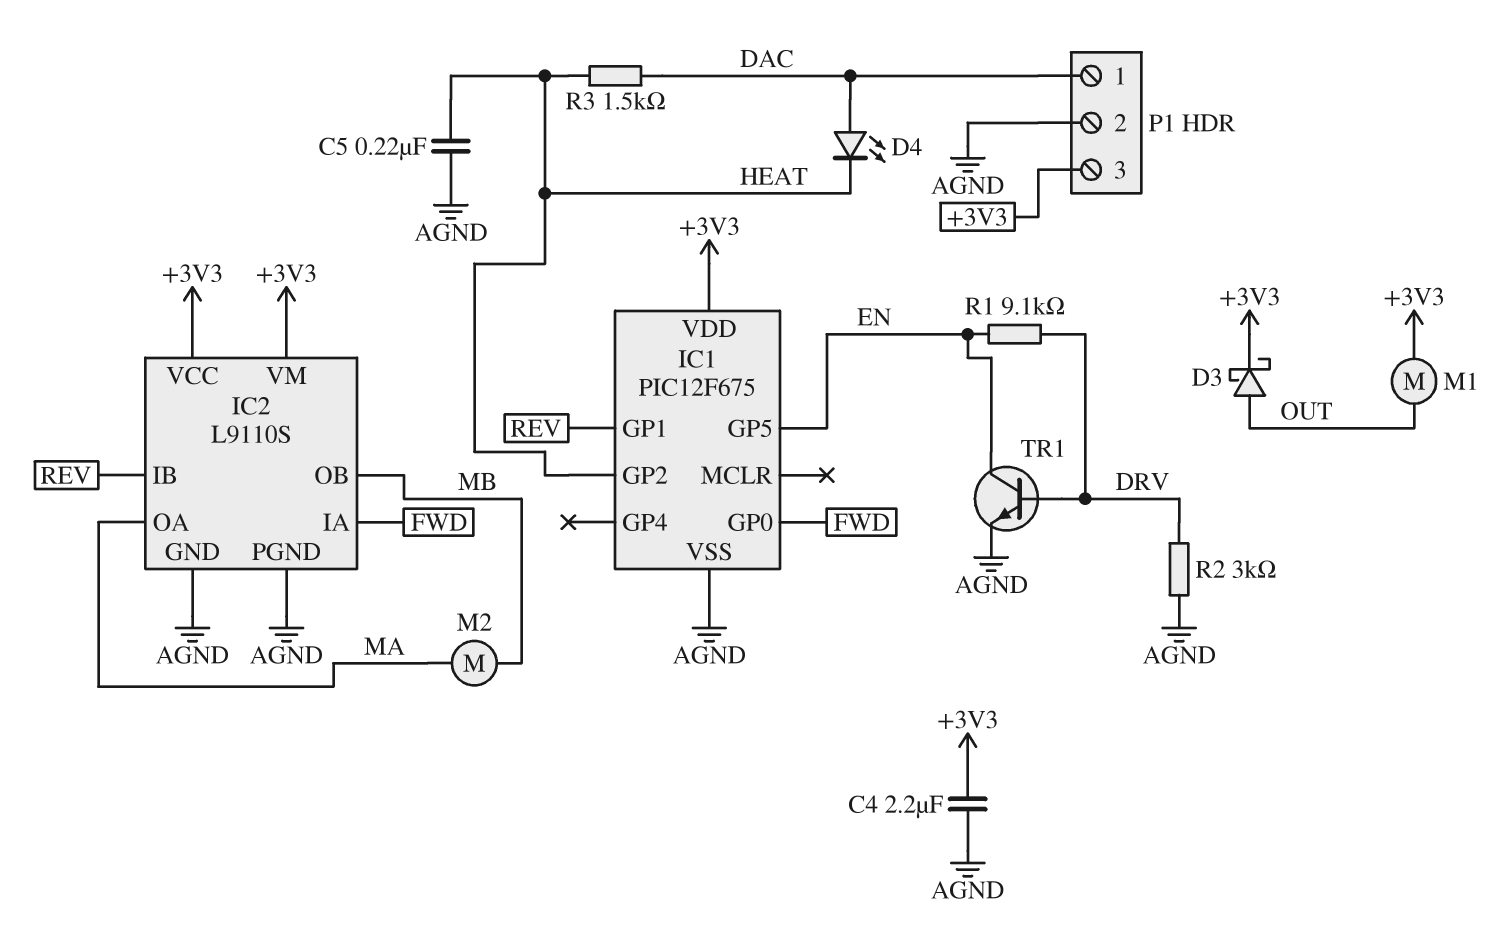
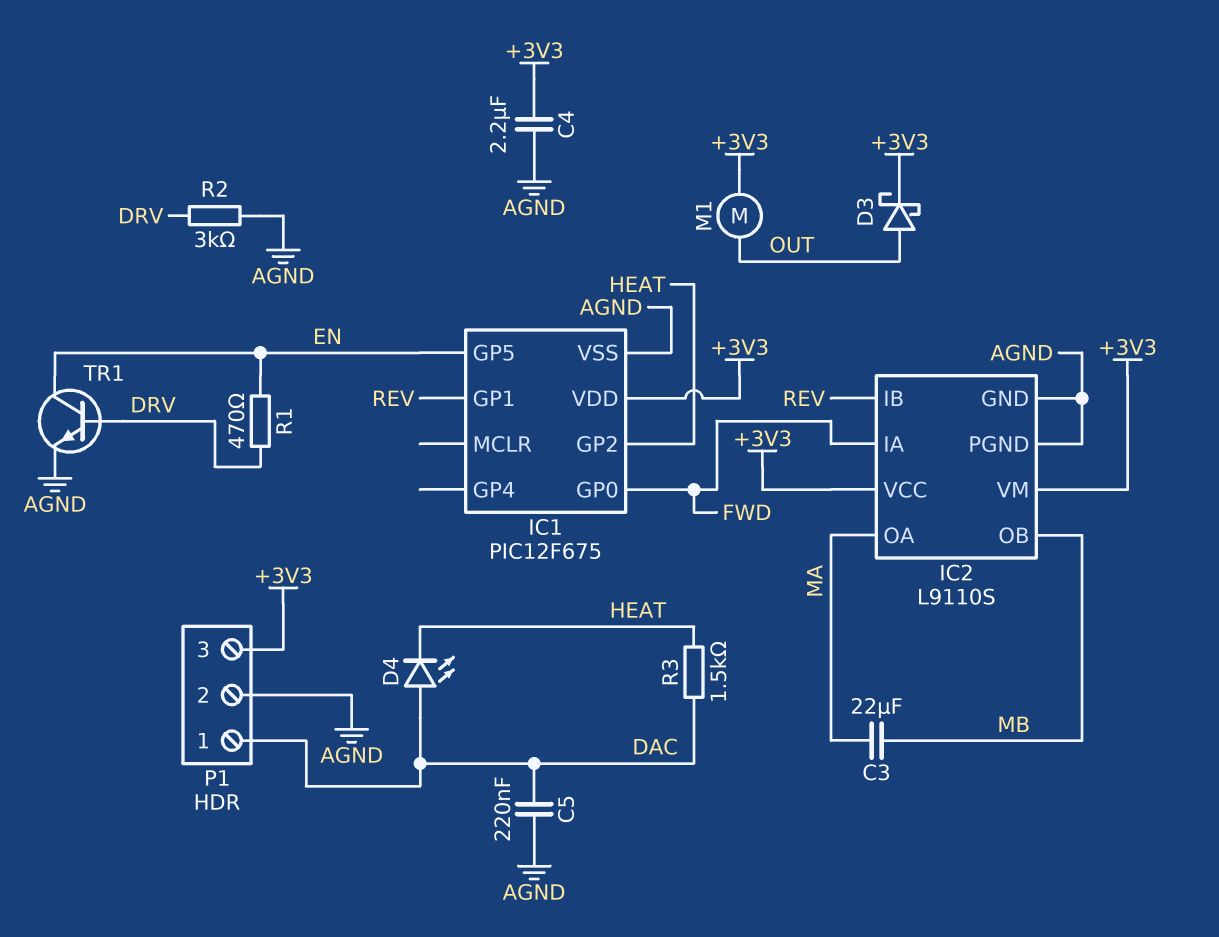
C3: none -> 22uF (MA, MB)
C5: 220nF (AGND, HEAT) -> 220nF (AGND, DAC)
M2: motor (MA, MB) -> none
R1: 9.1k (DRV, EN) -> 470 (DRV, EN)

